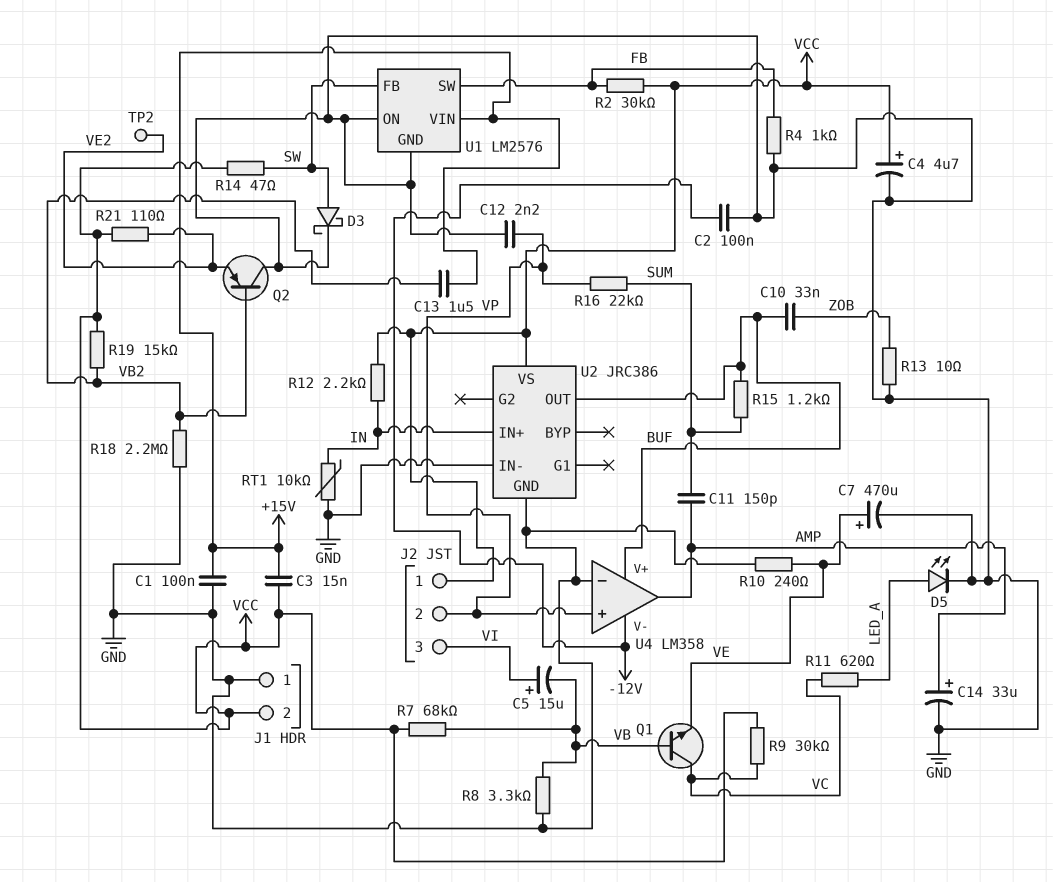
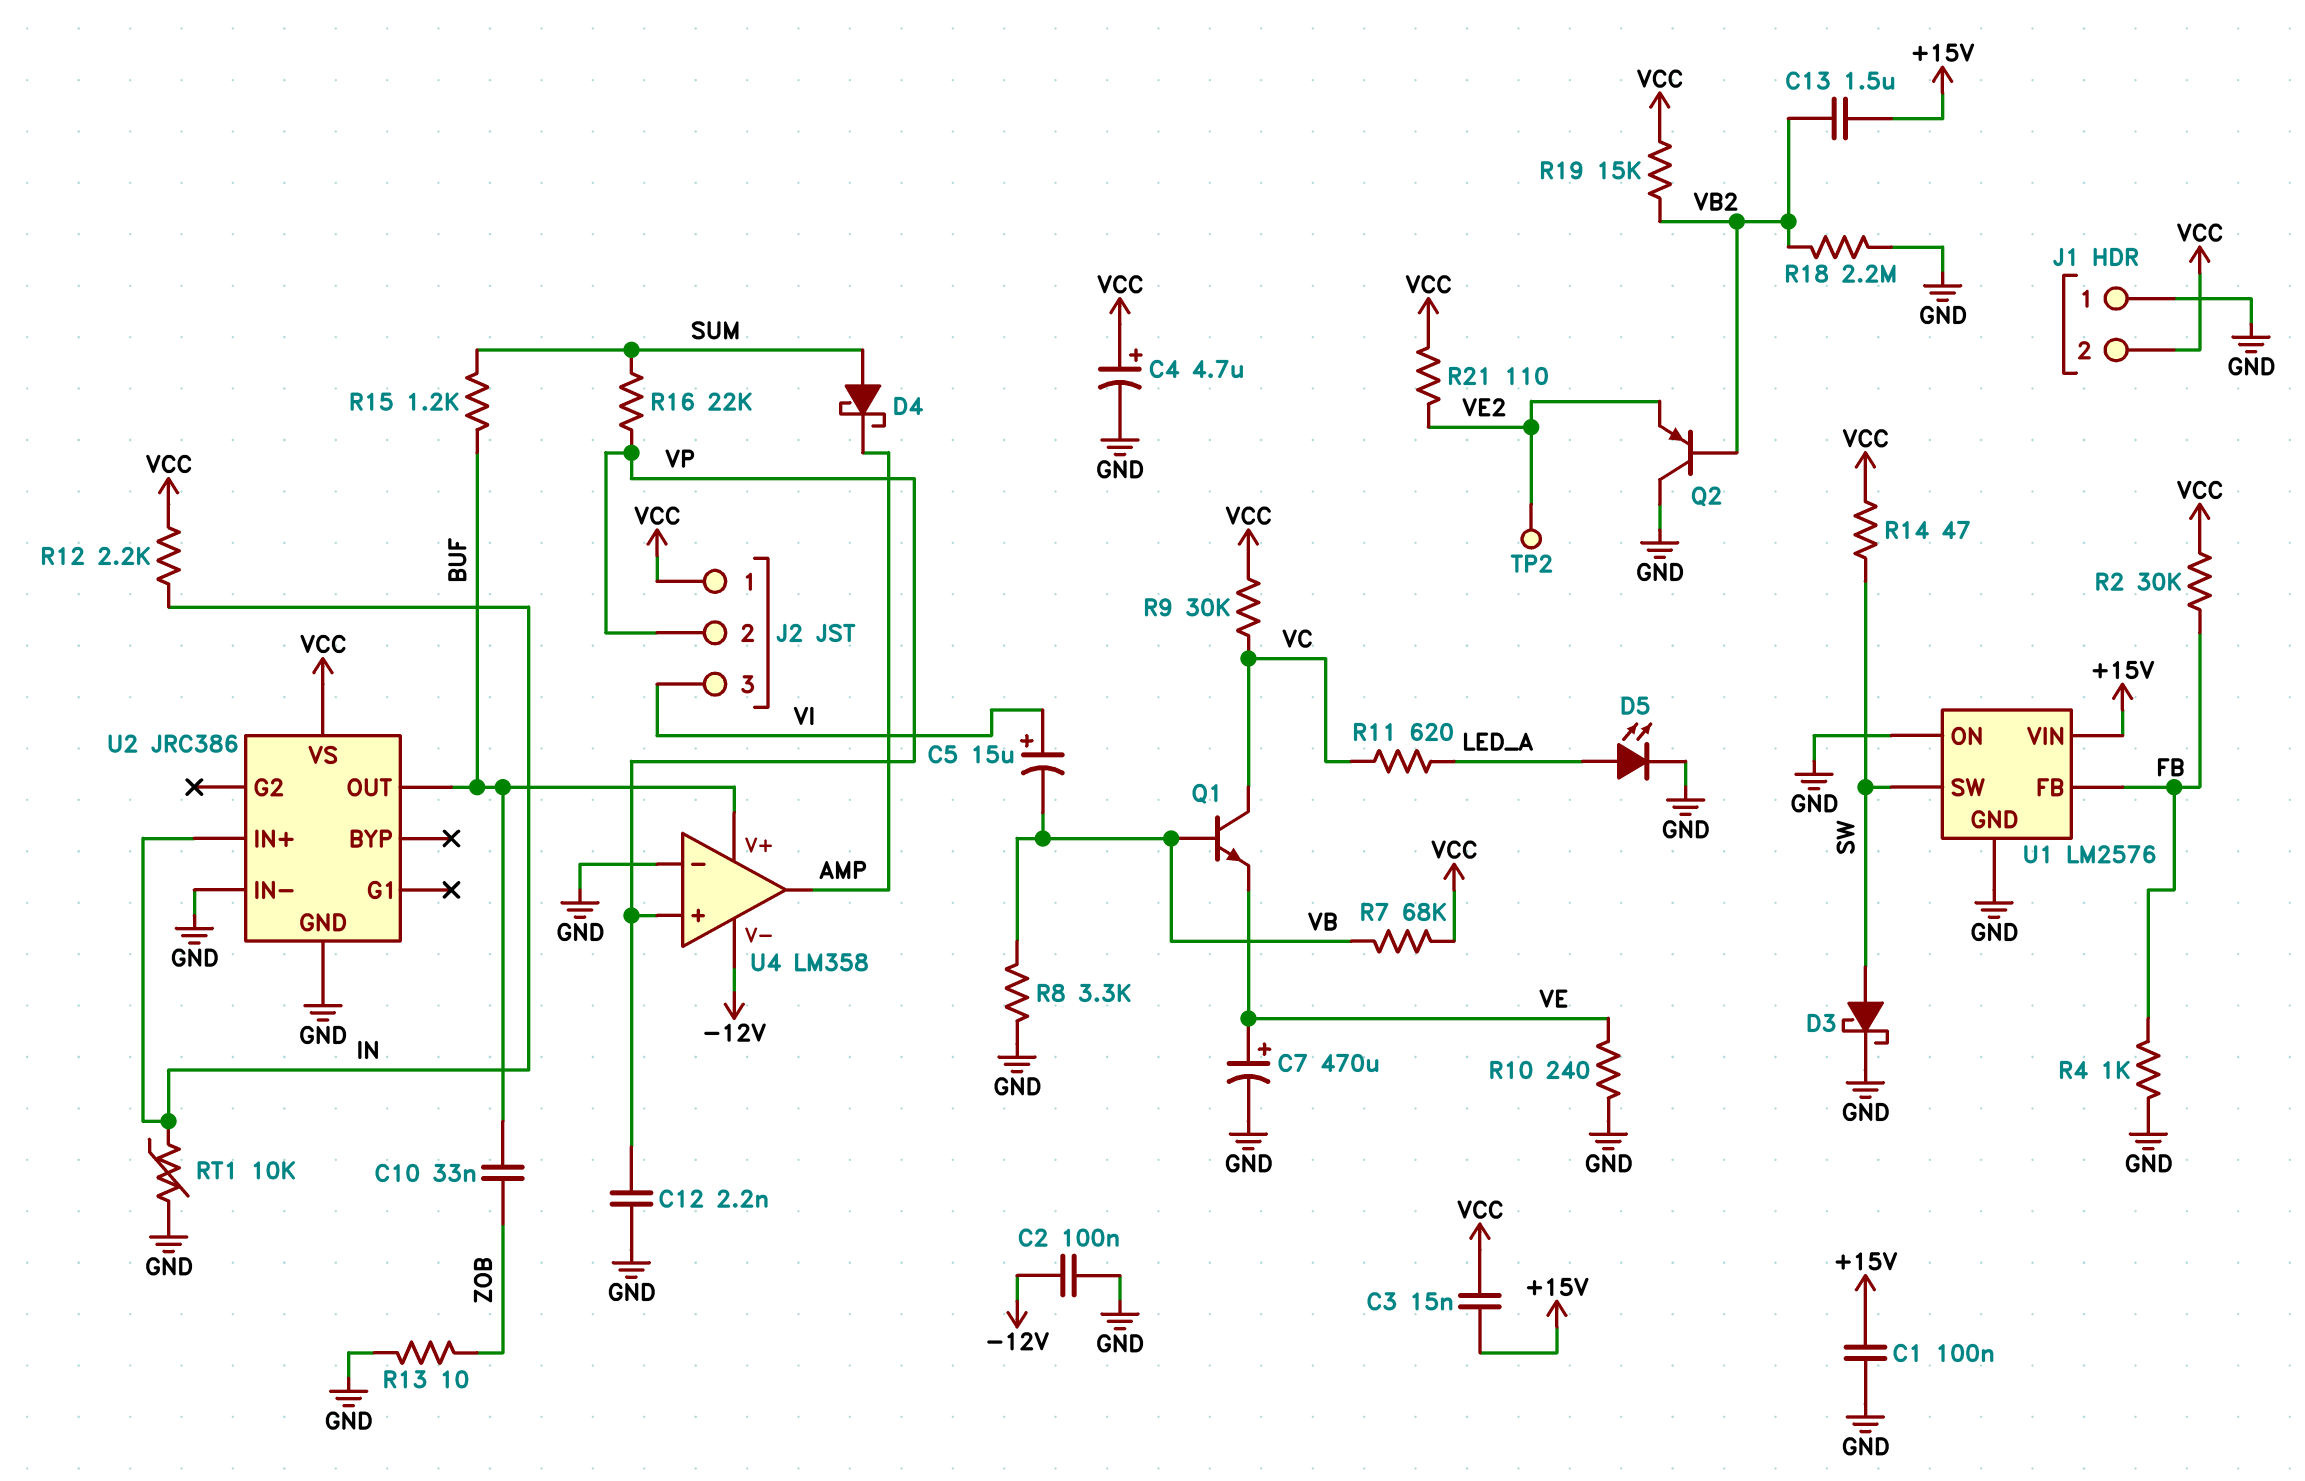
C11: 150pF (AMP, SUM) -> none
C14: 33uF (plus AMP, minus GND) -> none
D4: none -> schottky (A SUM, K AMP)
U1 pin FB: SW -> FB
U1 pin SW: FB -> SW

